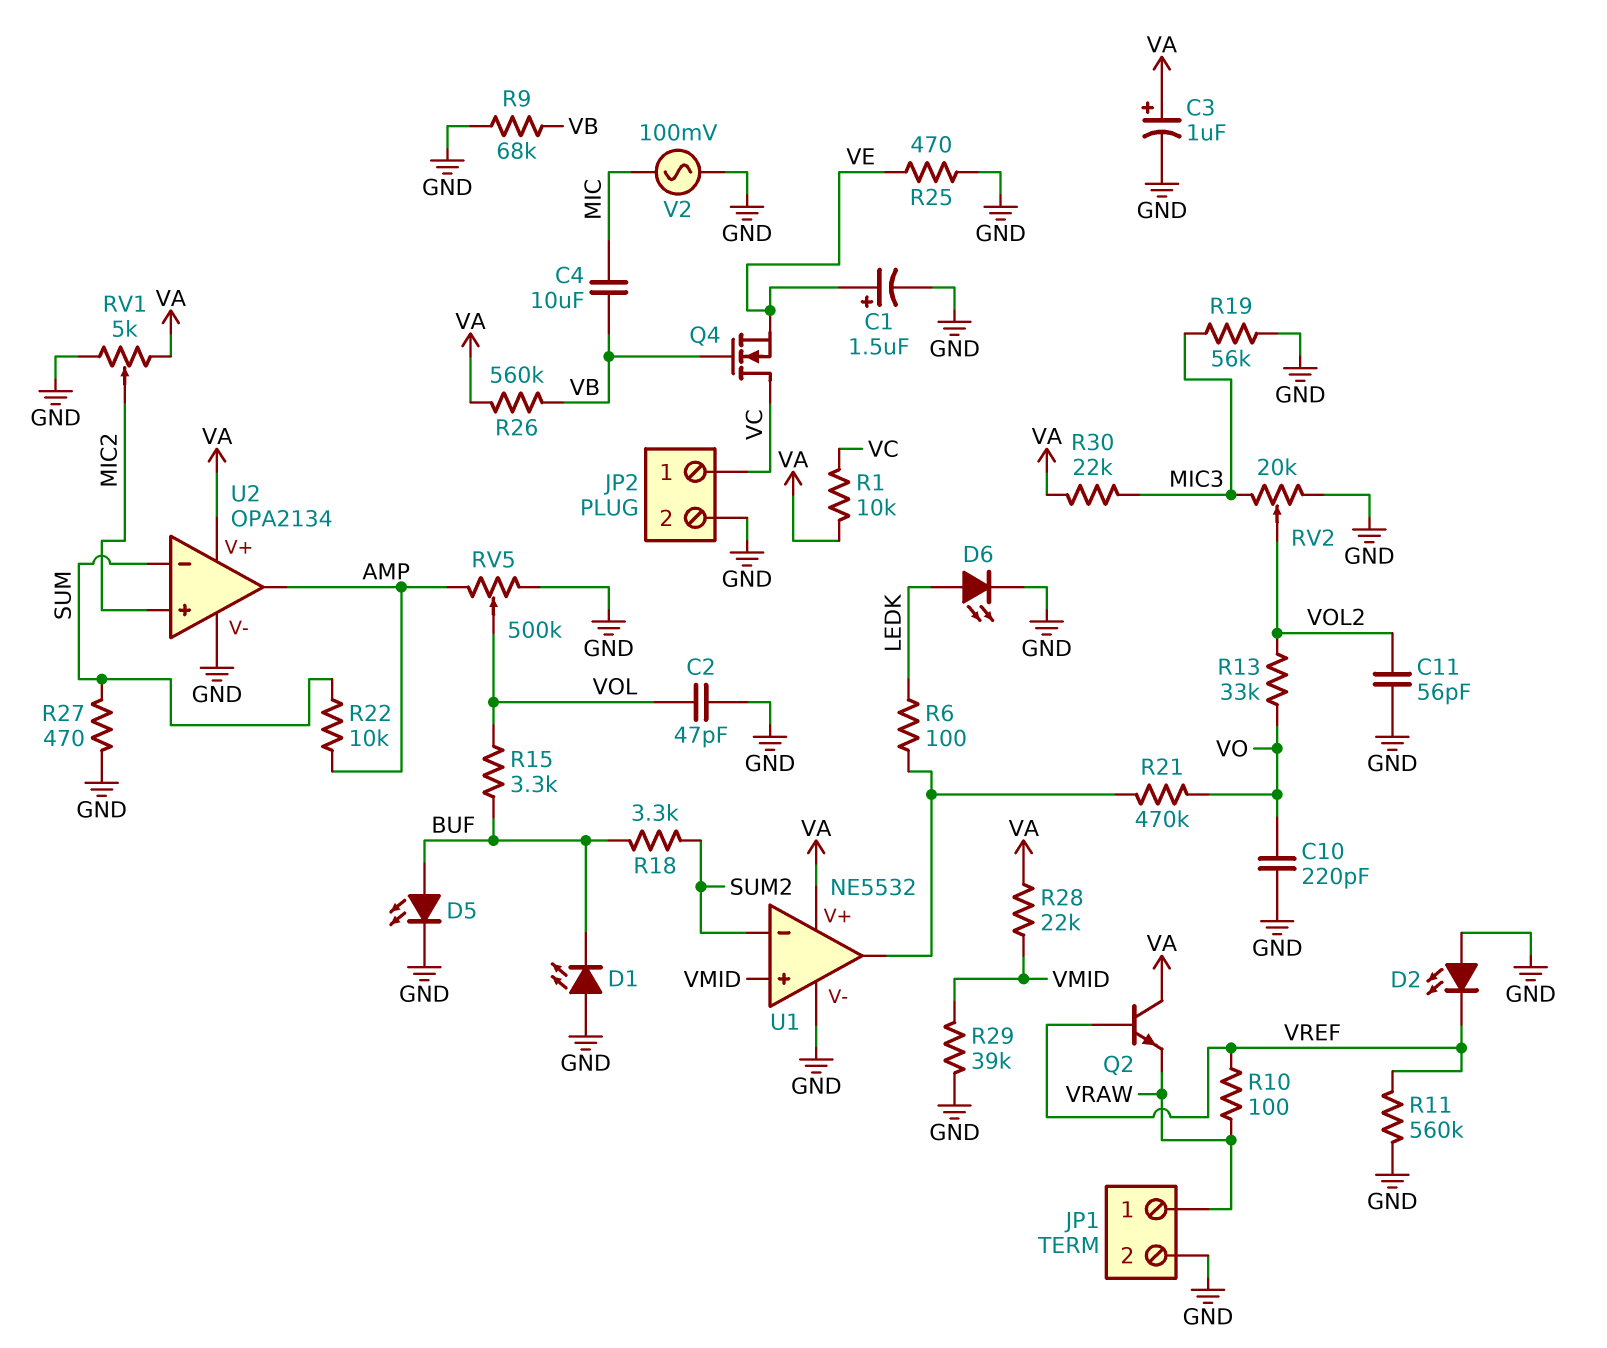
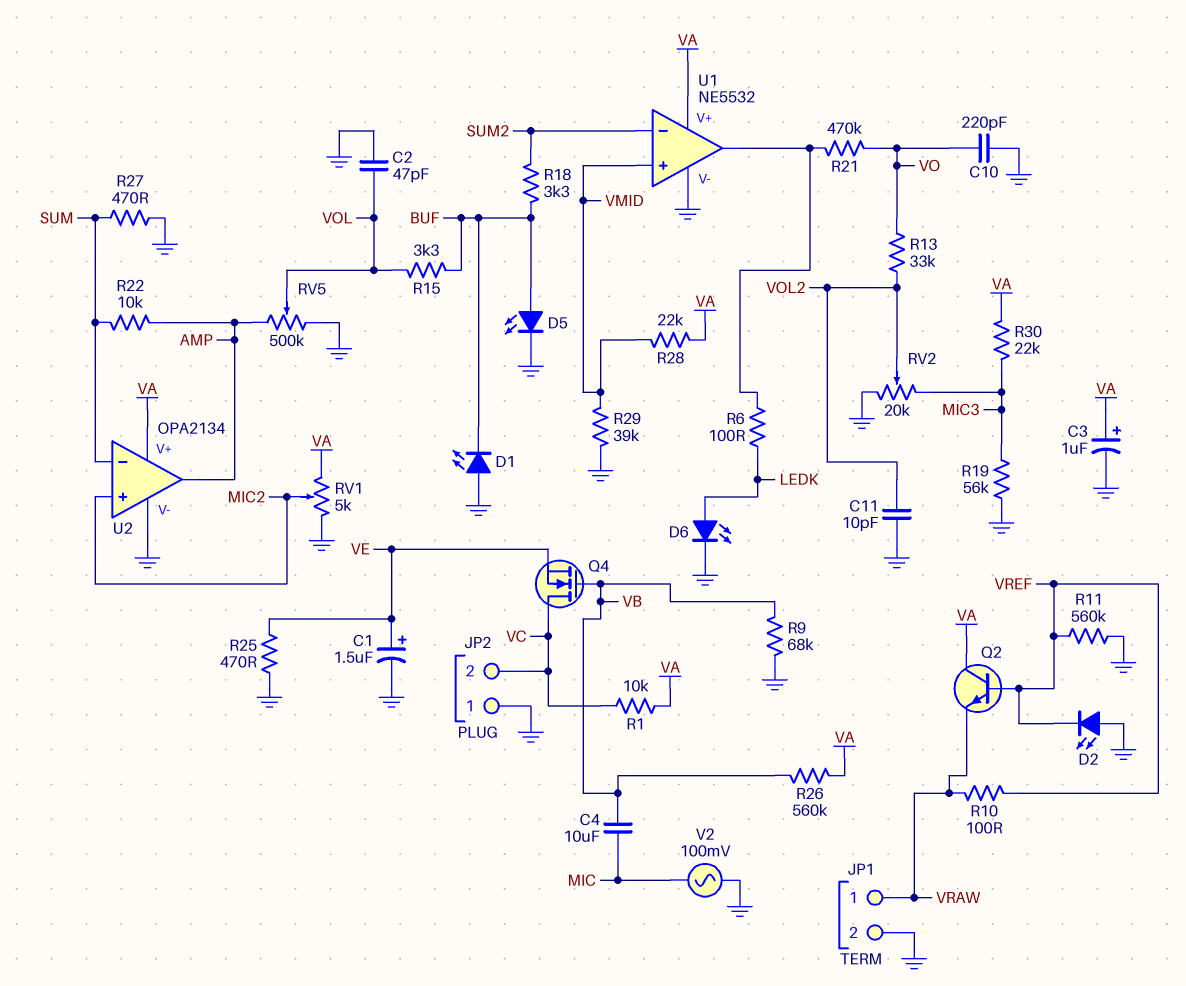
C11: 56pF (GND, VOL2) -> 10pF (GND, VOL2)
JP2 pin 1: VC -> GND
JP2 pin 2: GND -> VC

